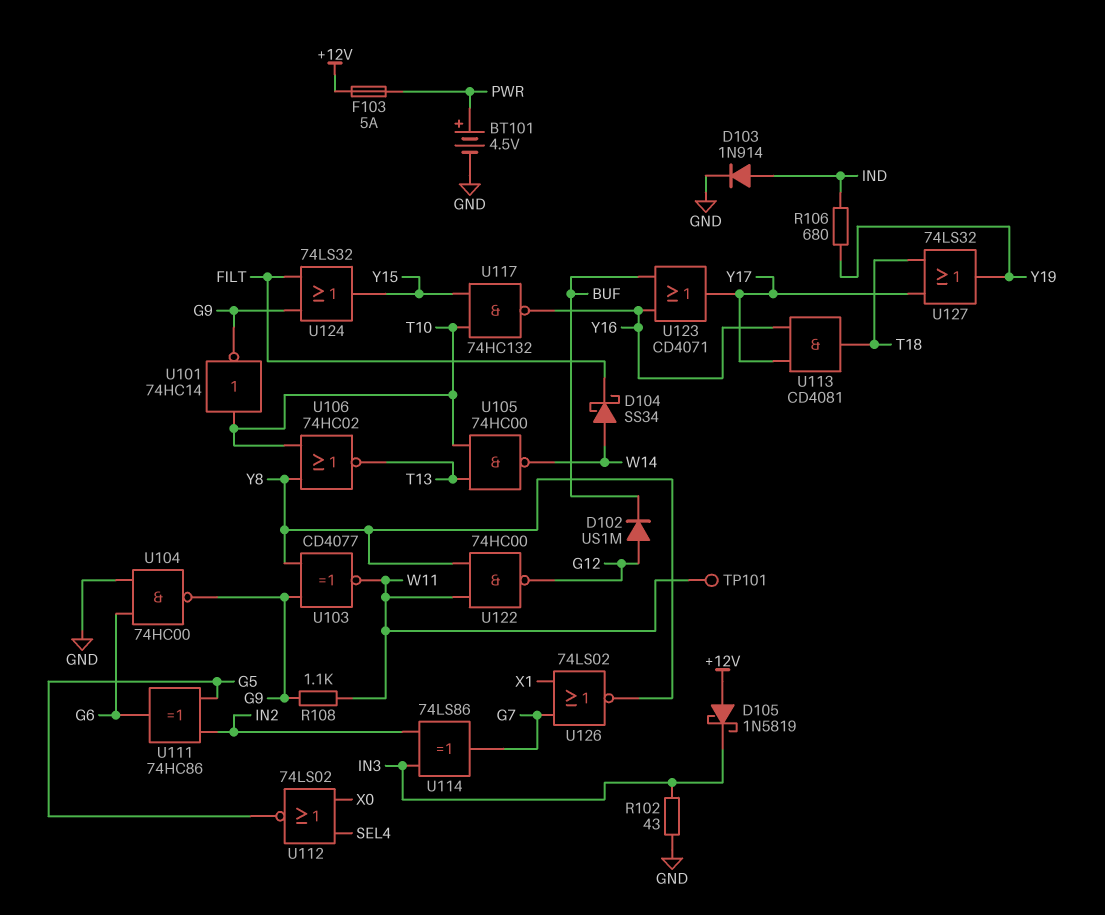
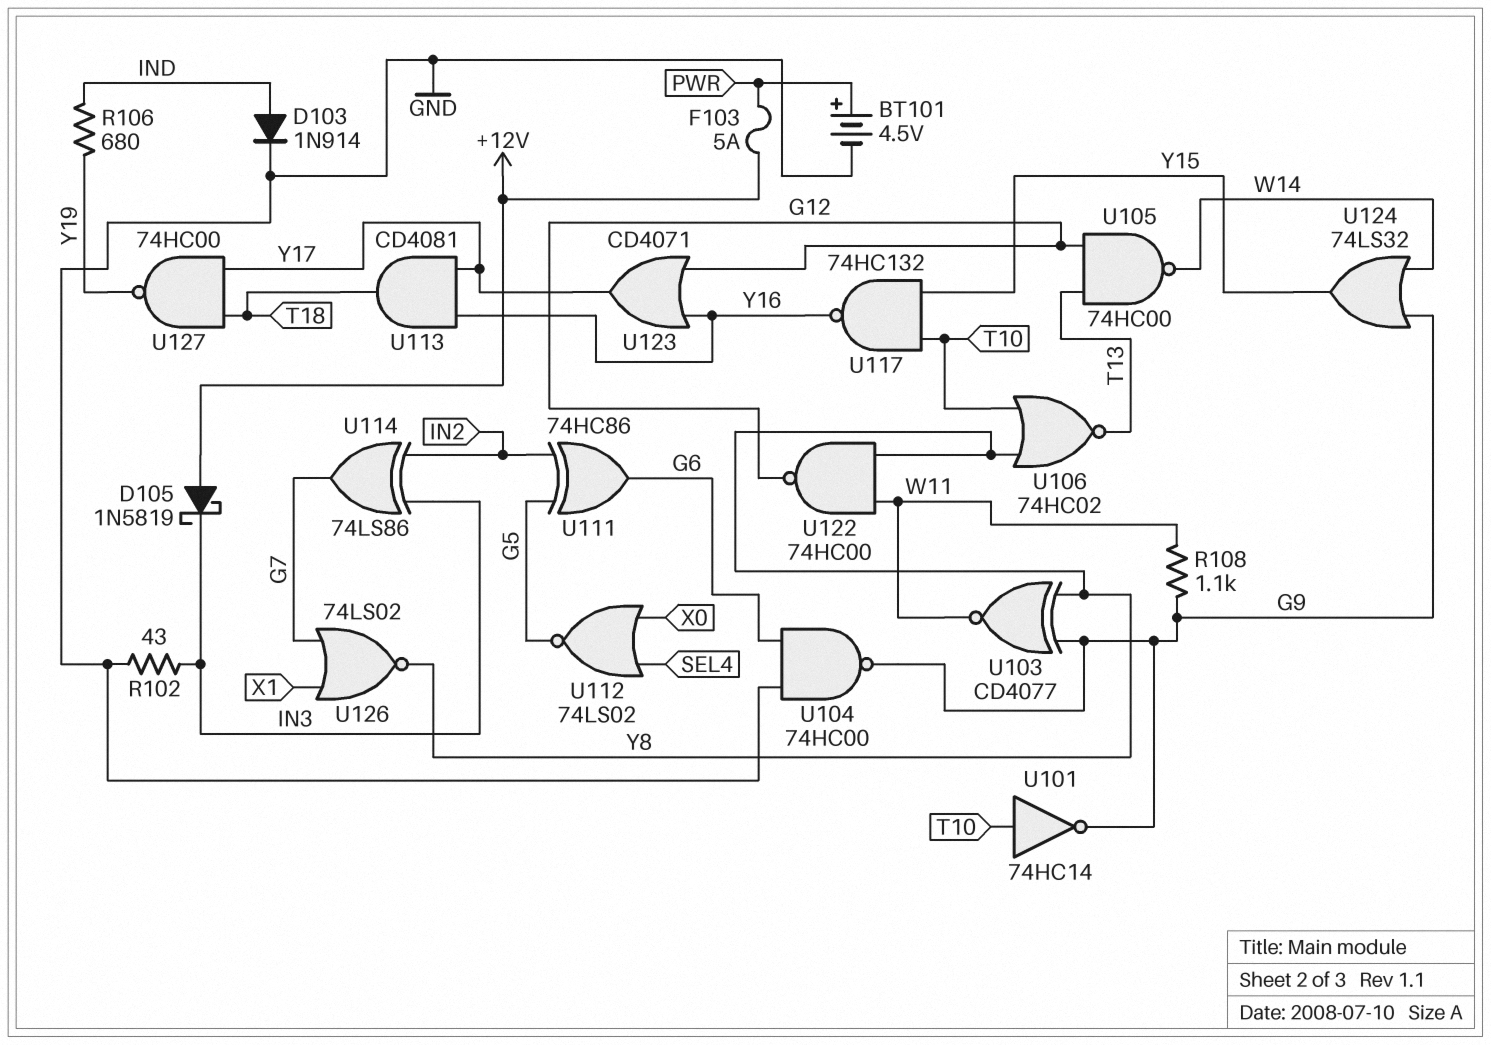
D102: diode US1M (A G12, K BUF) -> none
D104: schottky SS34 (A W14, K FILT) -> none
TP101: test point (W11) -> none
U105: NAND 74HC00 (in T10, in T13, out W14) -> NAND 74HC00 (in G12, in T13, out W14)
U123: OR CD4071 (in BUF, in Y16, out Y17) -> OR CD4071 (in G12, in Y16, out Y17)
U124: OR 74LS32 (in FILT, in G9, out Y15) -> OR 74LS32 (in G9, in W14, out Y15)
U127: OR 74LS32 (in T18, in Y17, out Y19) -> NAND 74HC00 (in T18, in Y17, out Y19)

